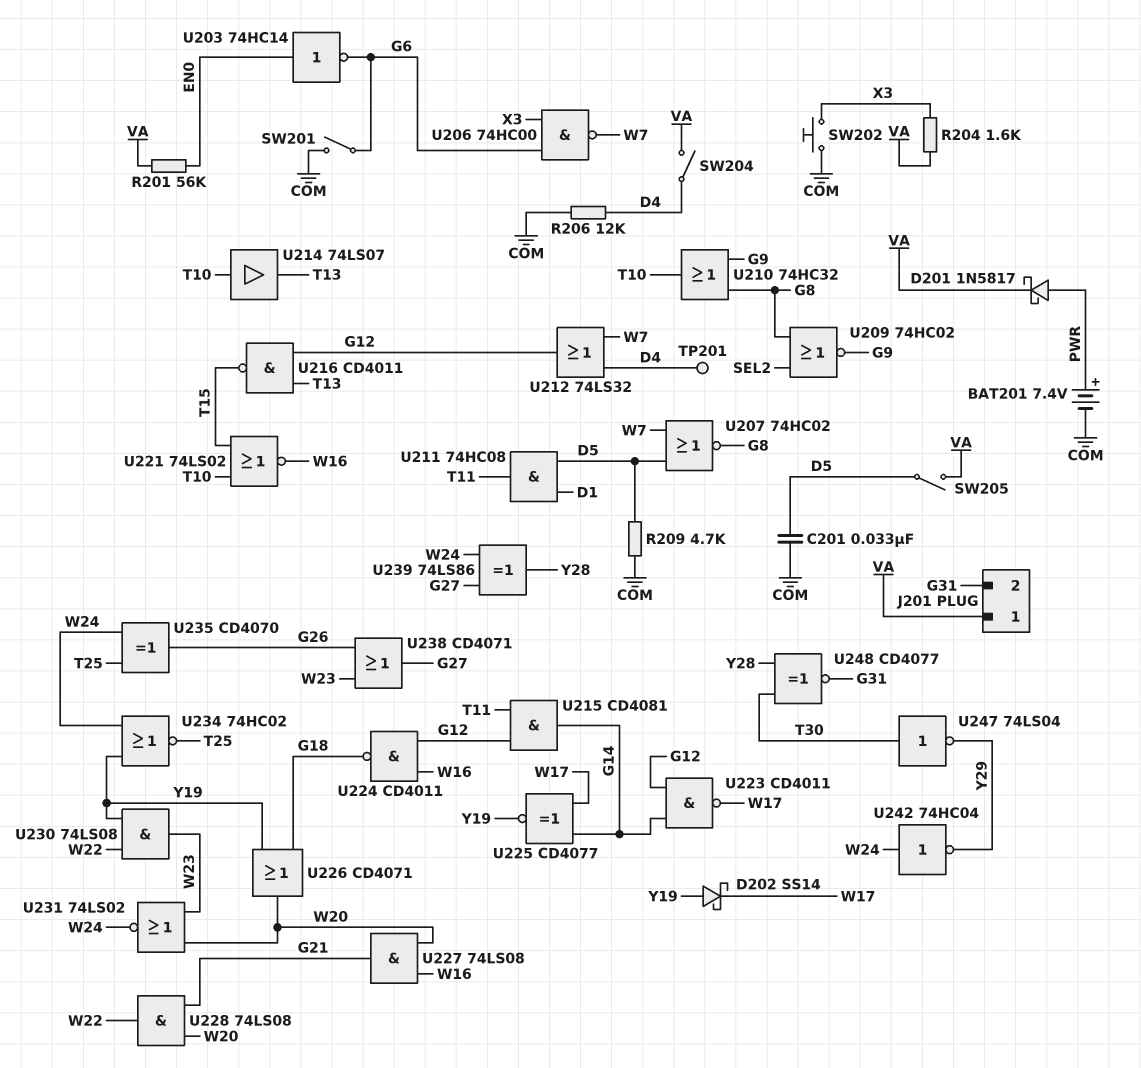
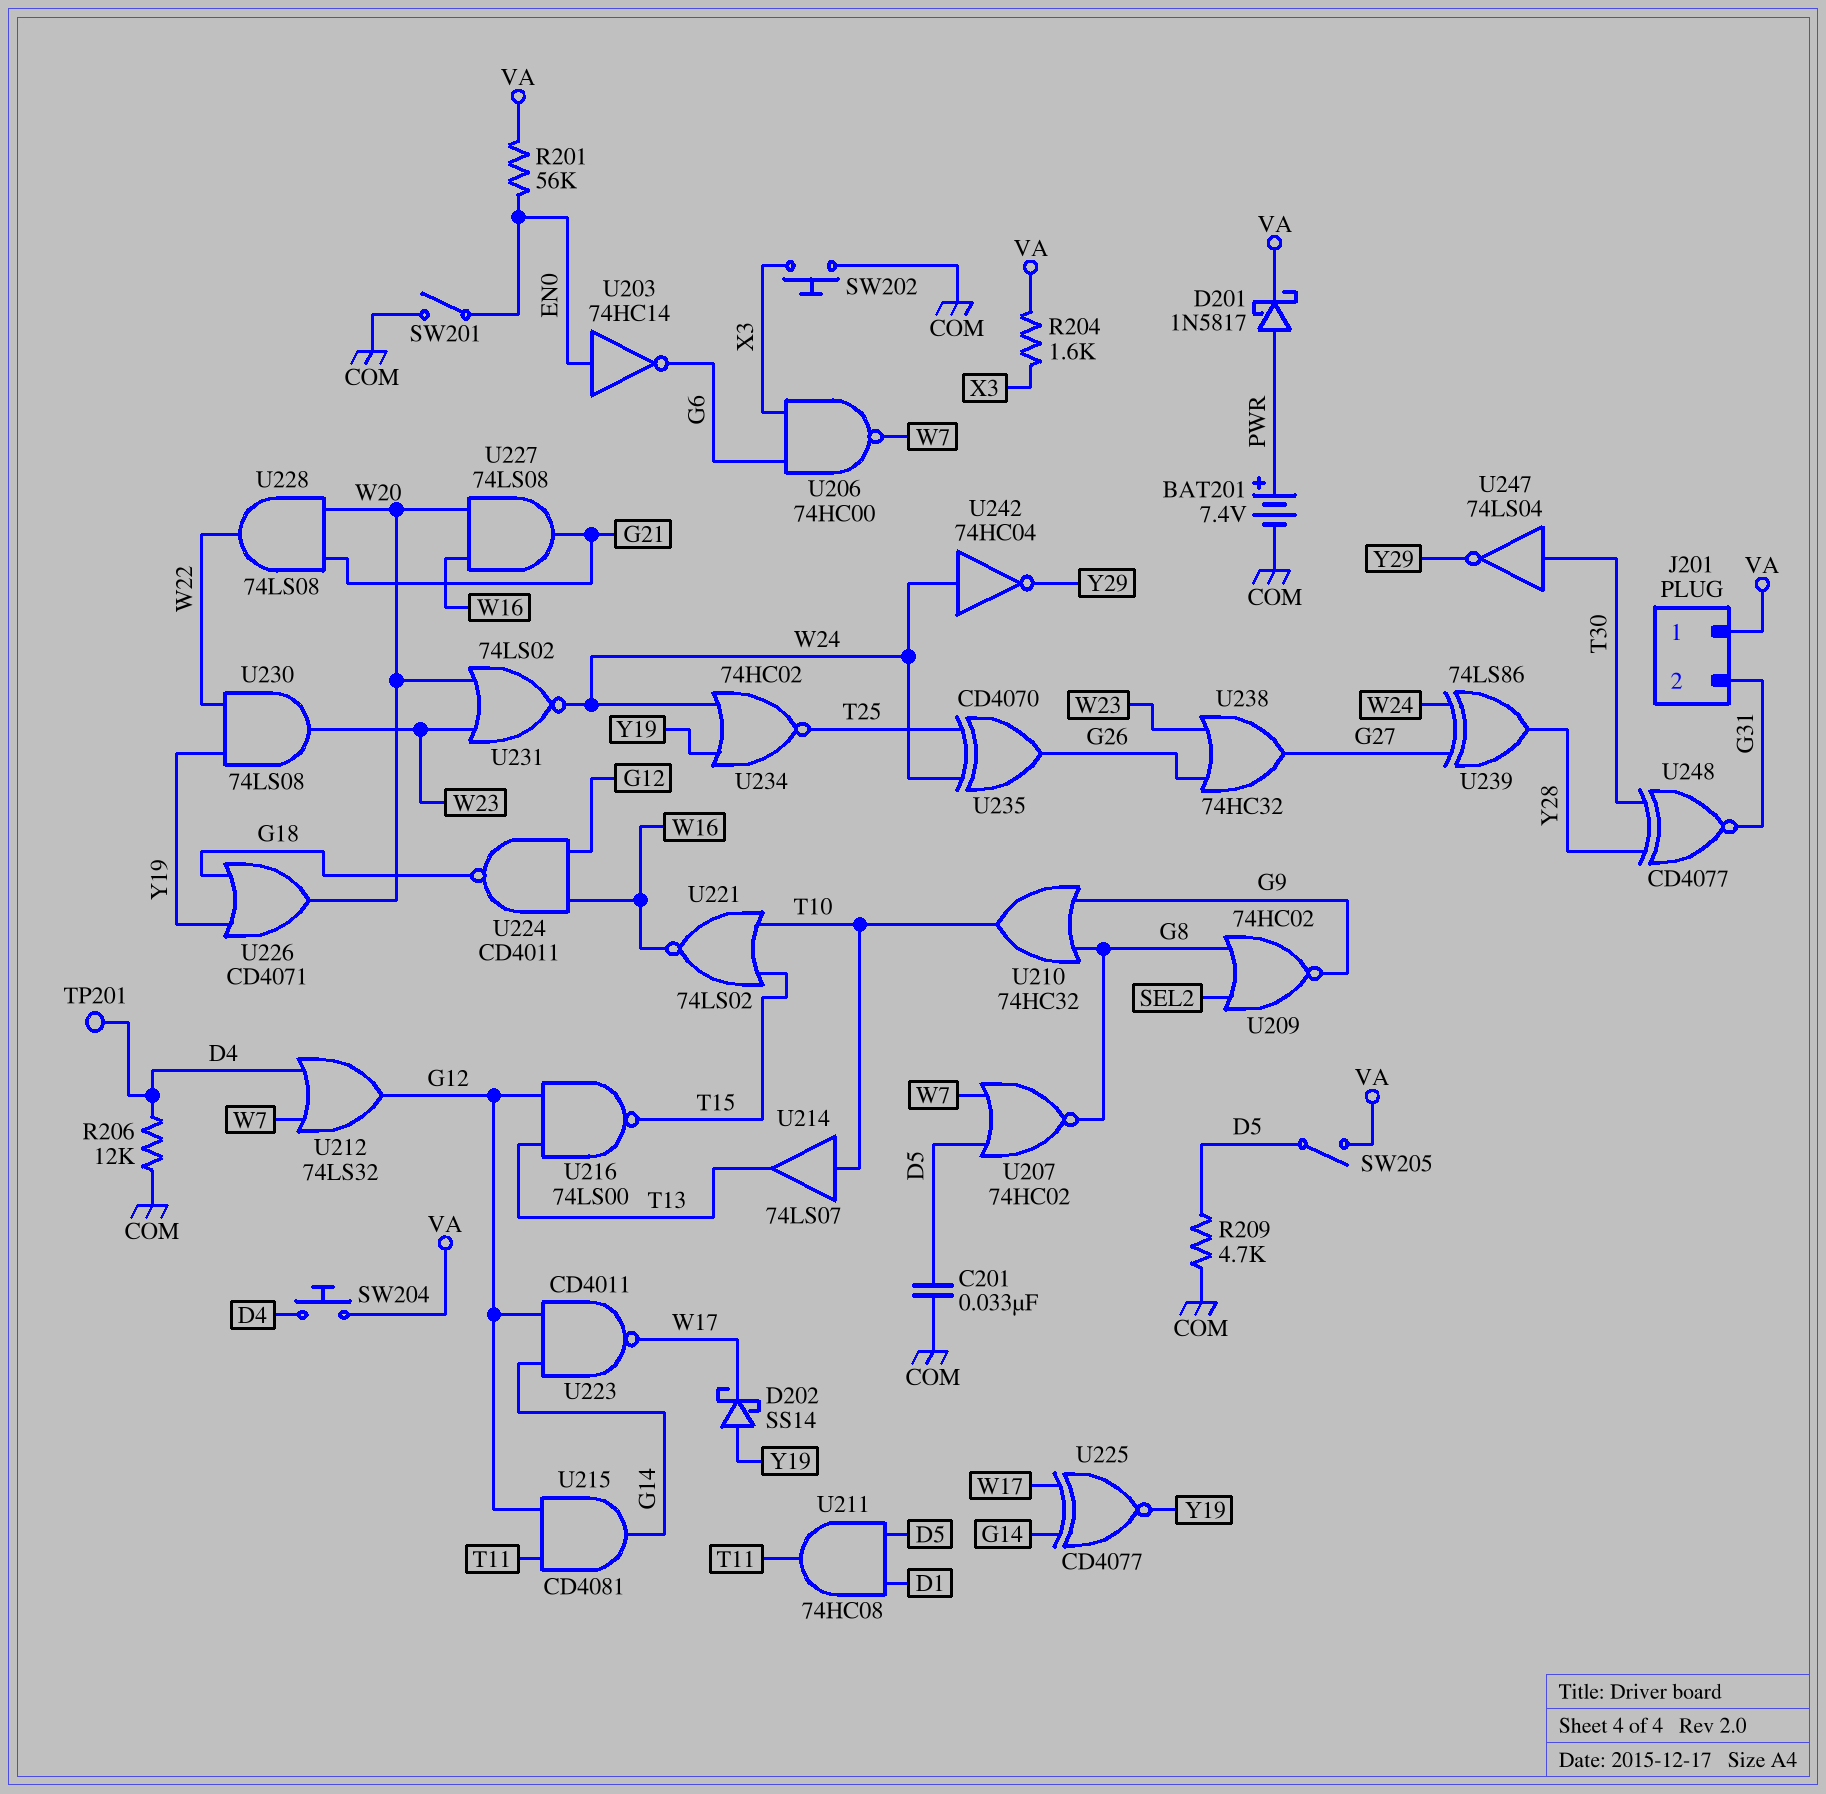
SW201: switch (COM, G6) -> switch (COM, EN0)
SW204: switch (D4, VA) -> button (D4, VA)
U216: NAND CD4011 (in G12, in T13, out T15) -> NAND 74LS00 (in G12, in T13, out T15)
U238: OR CD4071 (in G26, in W23, out G27) -> OR 74HC32 (in G26, in W23, out G27)

